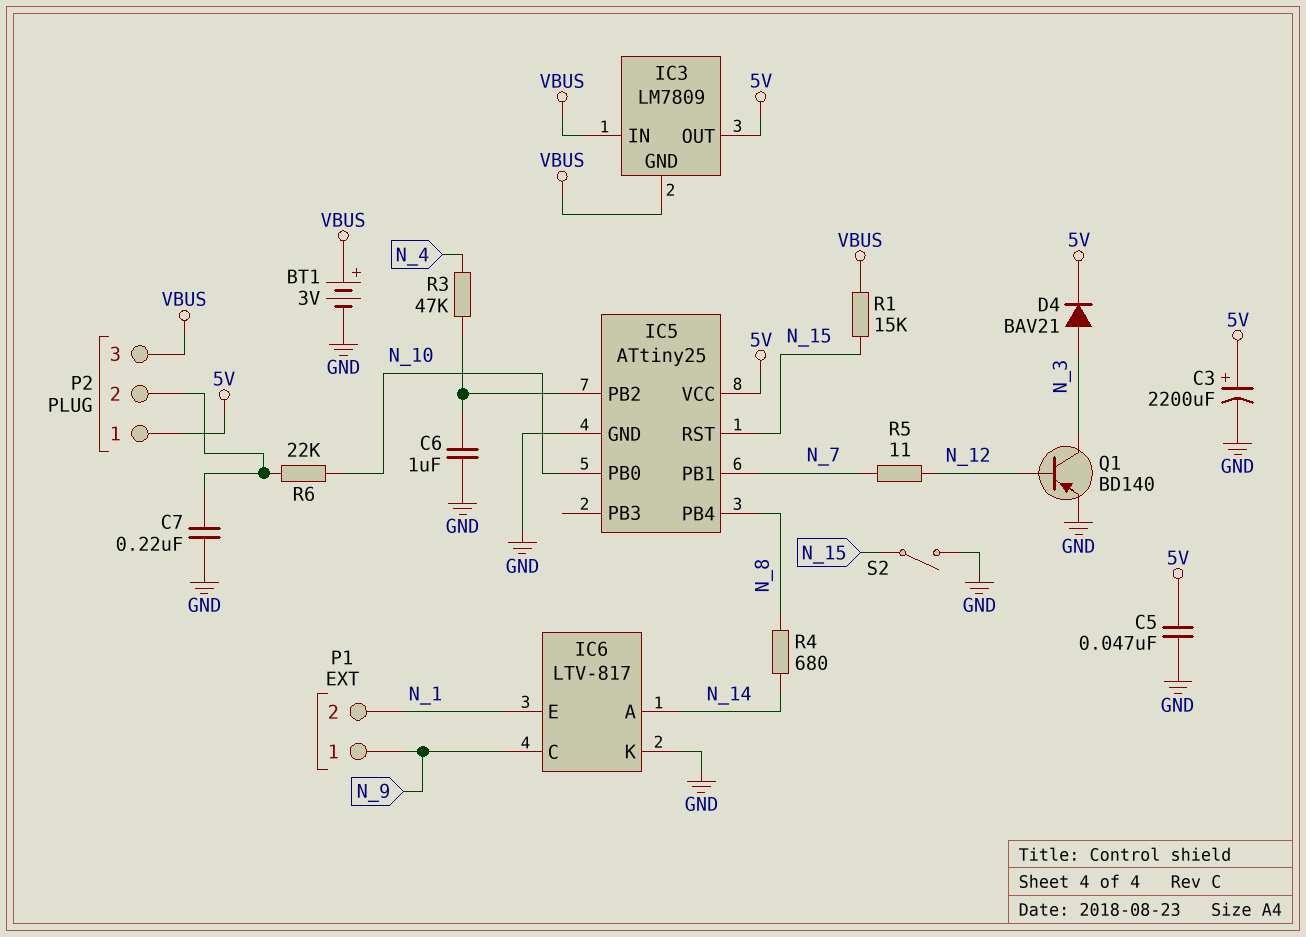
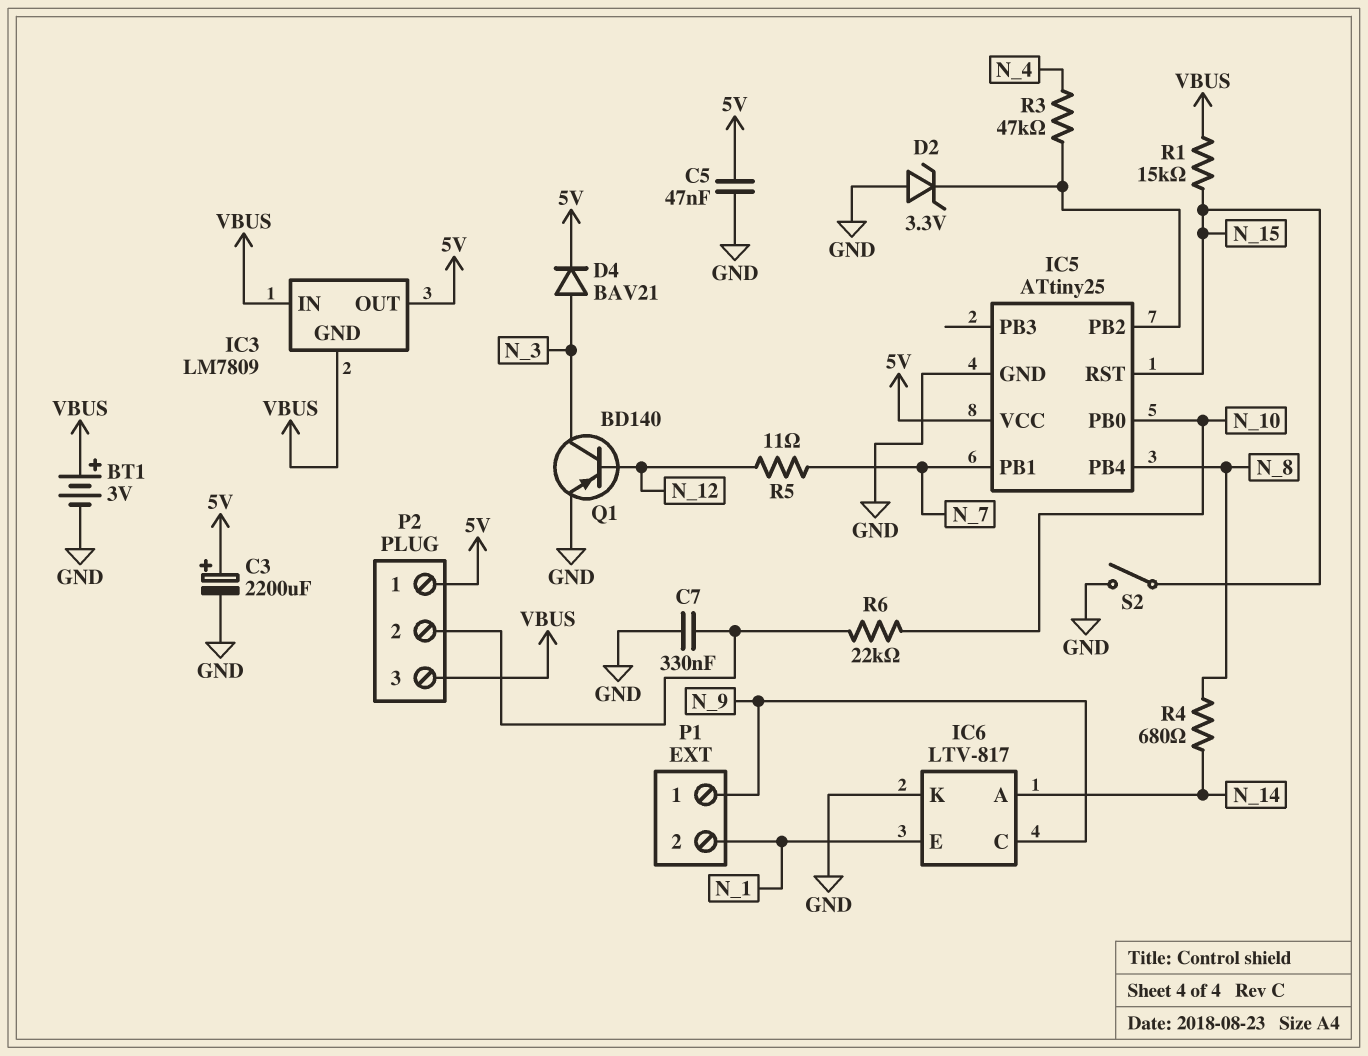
C6: 1uF (GND, IC5/PB2) -> none
C7: 220nF (GND, P2/2) -> 330nF (GND, P2/2)
D2: none -> zener 3.3V (A GND, K IC5/PB2)

